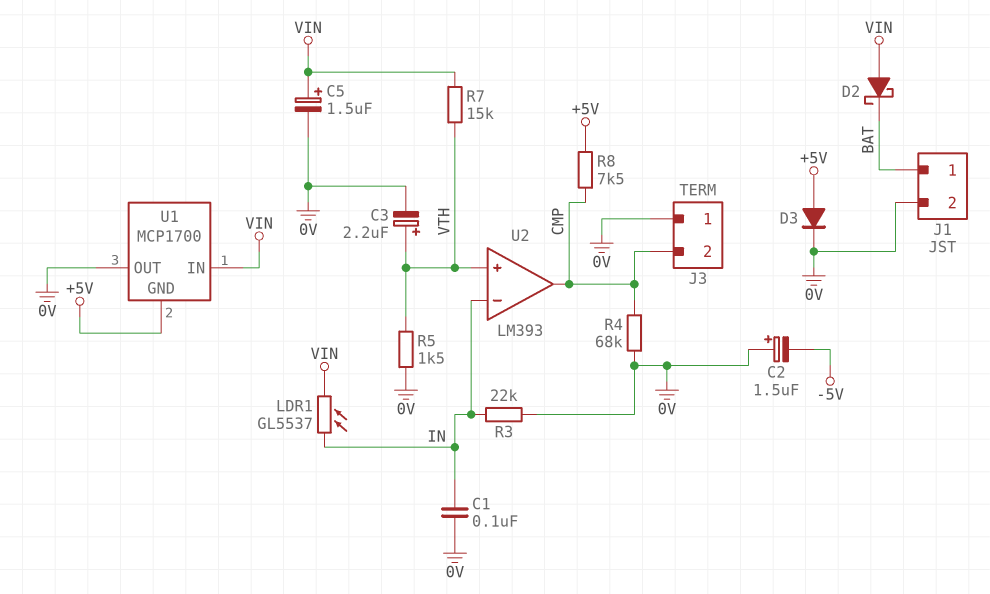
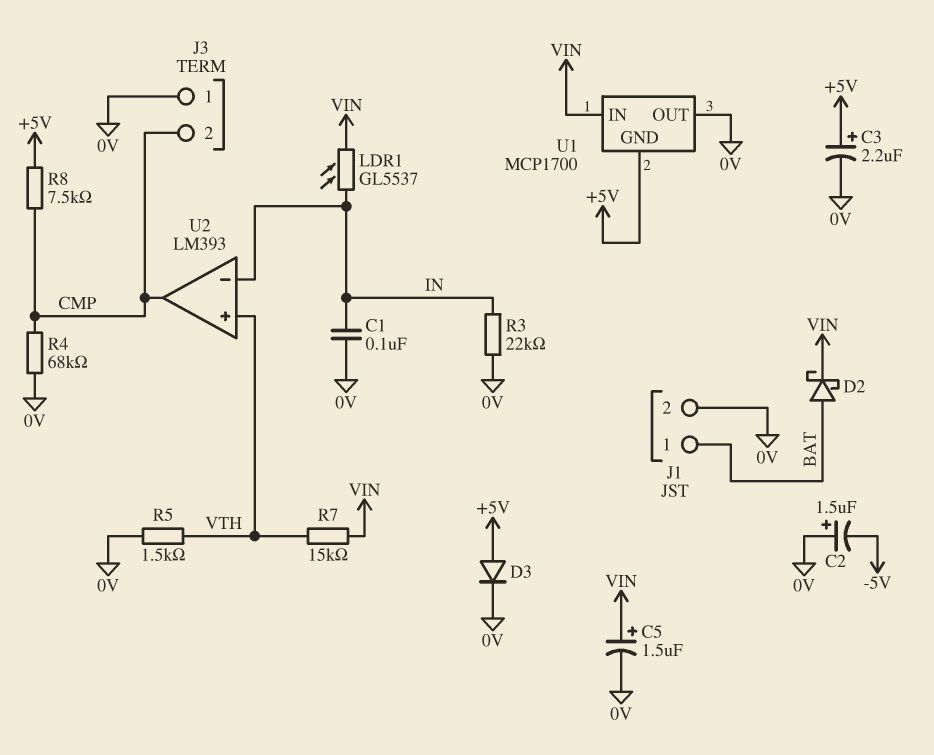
C3: 2.2uF (plus VTH, minus 0V) -> 2.2uF (plus +5V, minus 0V)
D2: schottky (A VIN, K BAT) -> schottky (A BAT, K VIN)

